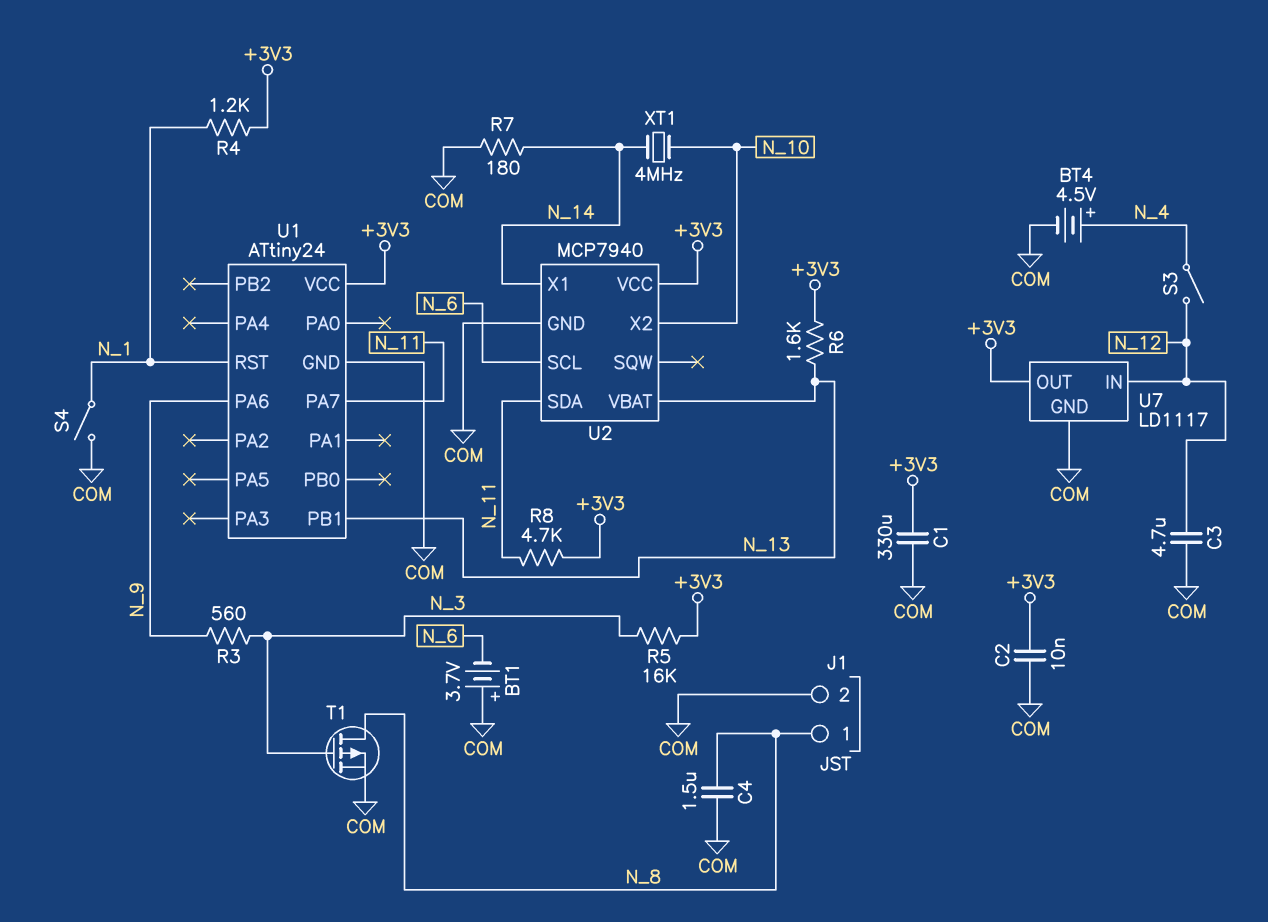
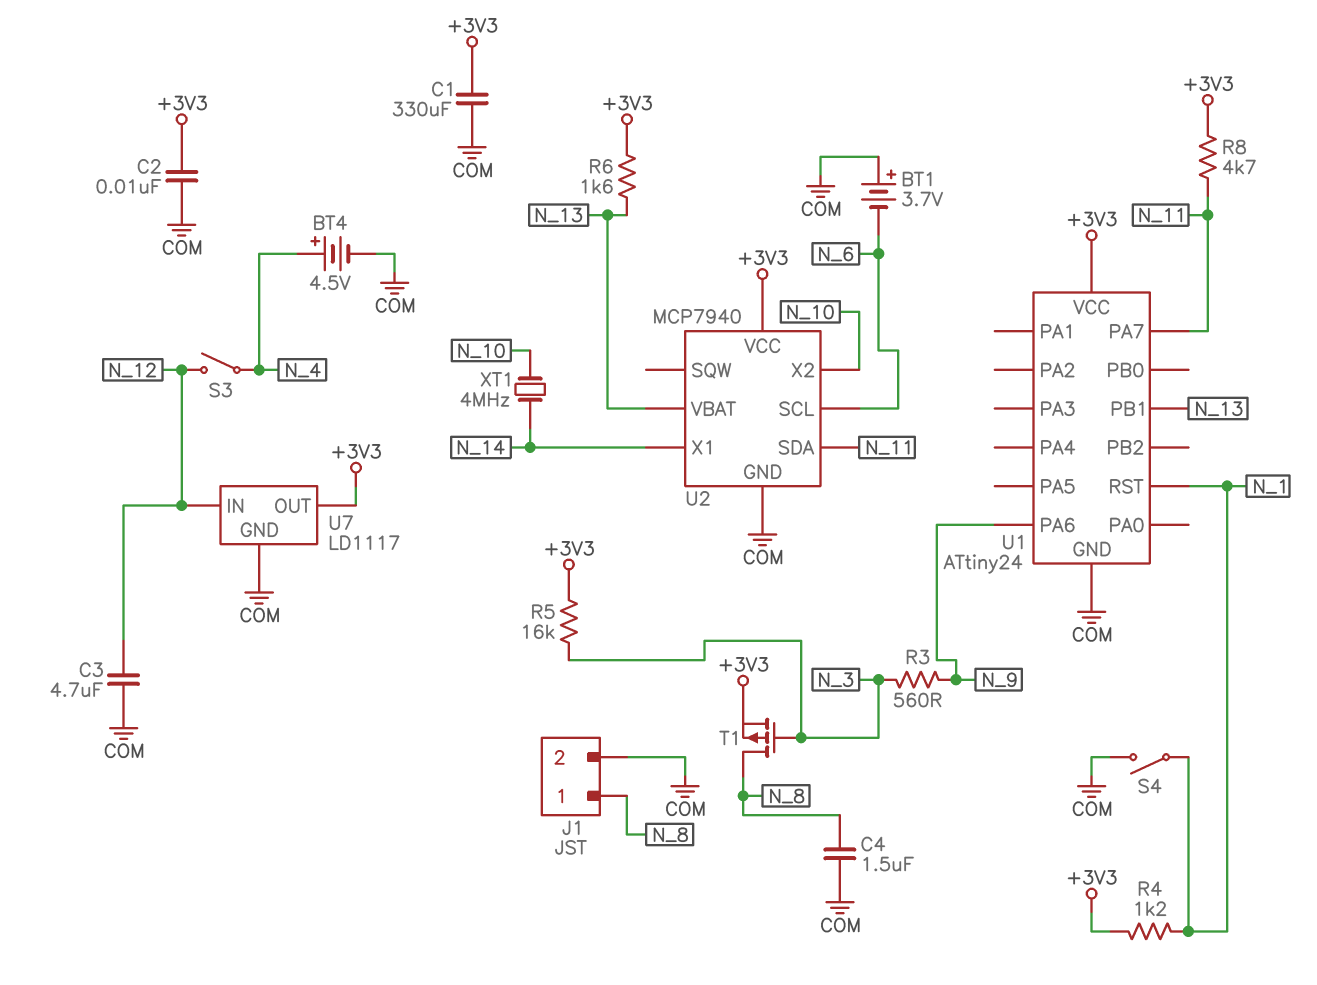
R7: 180 (COM, N_14) -> none
T1: PMOS (G N_3, D N_8, S COM) -> PMOS (G N_3, D N_8, S +3V3)

